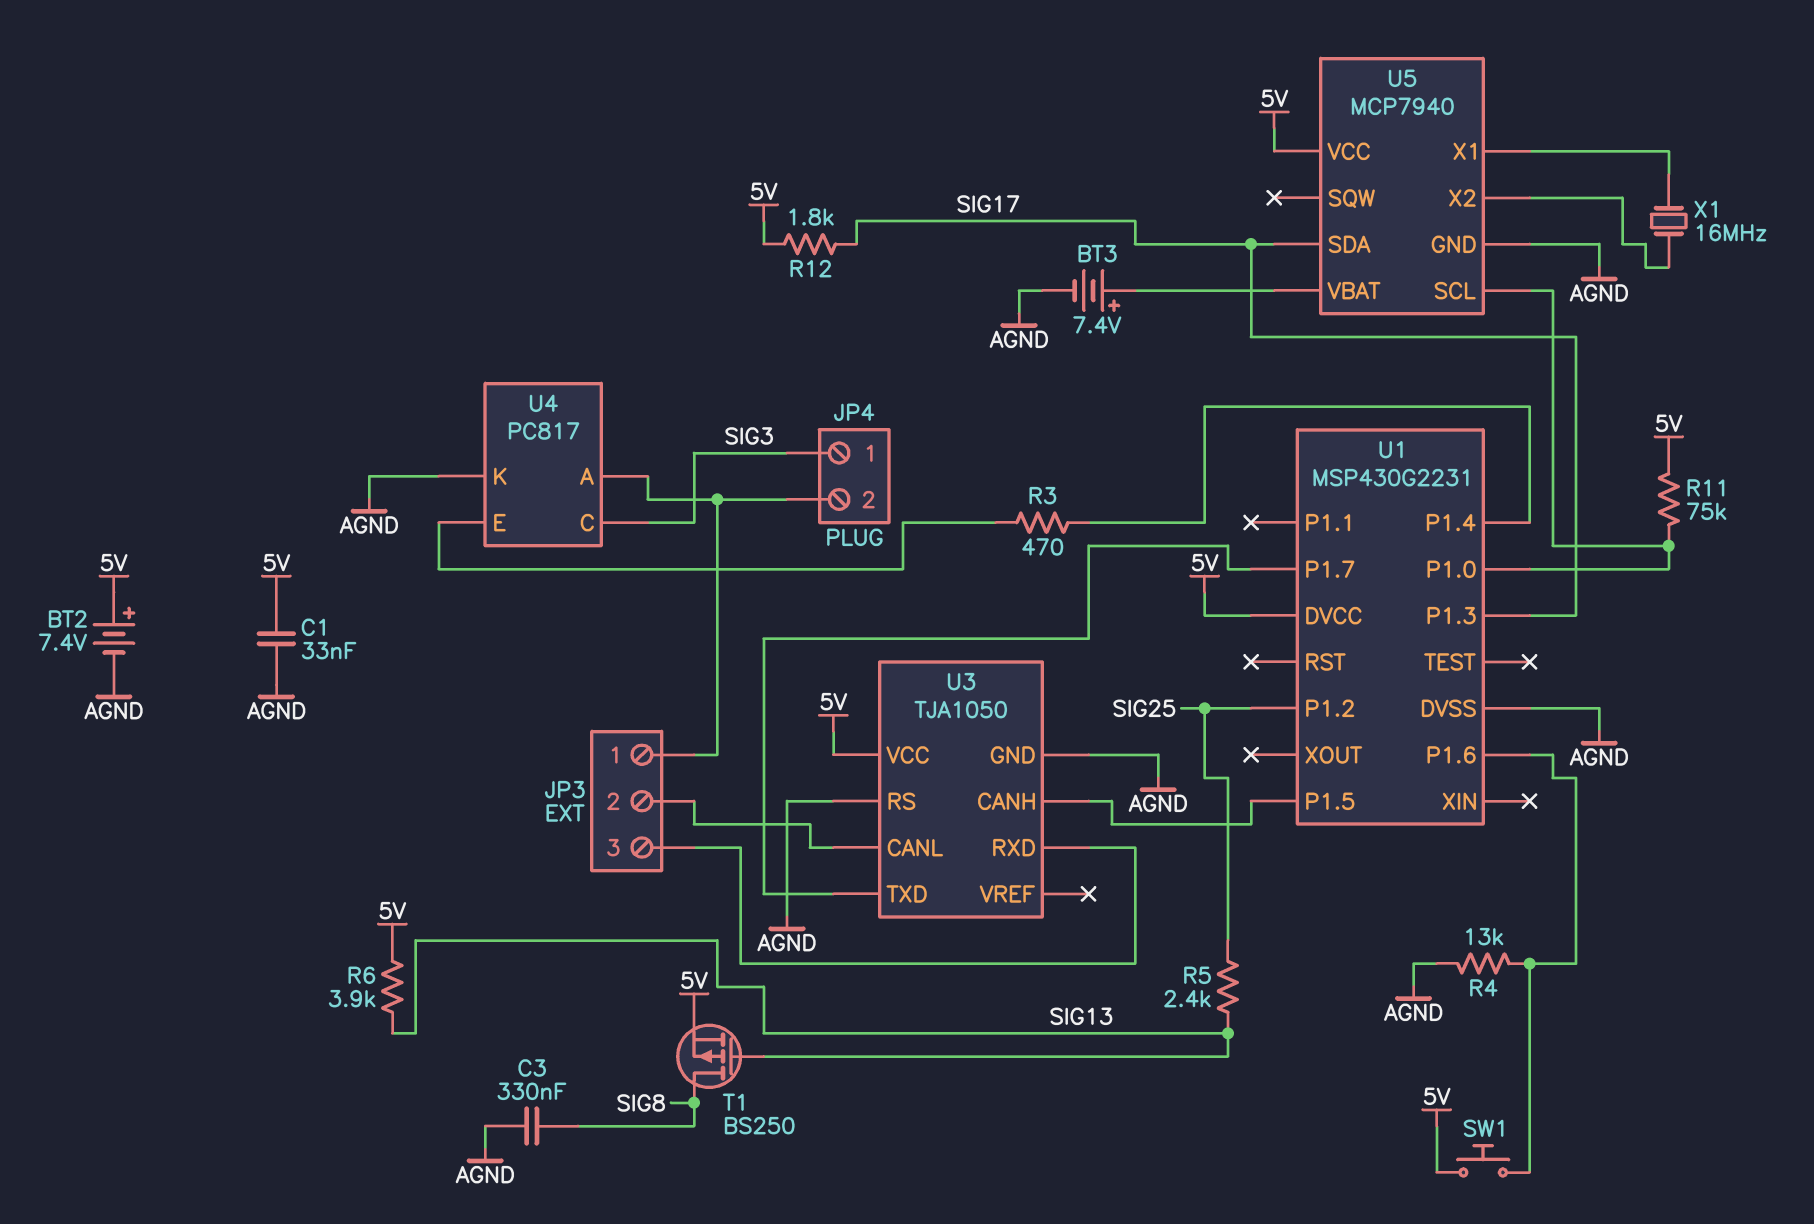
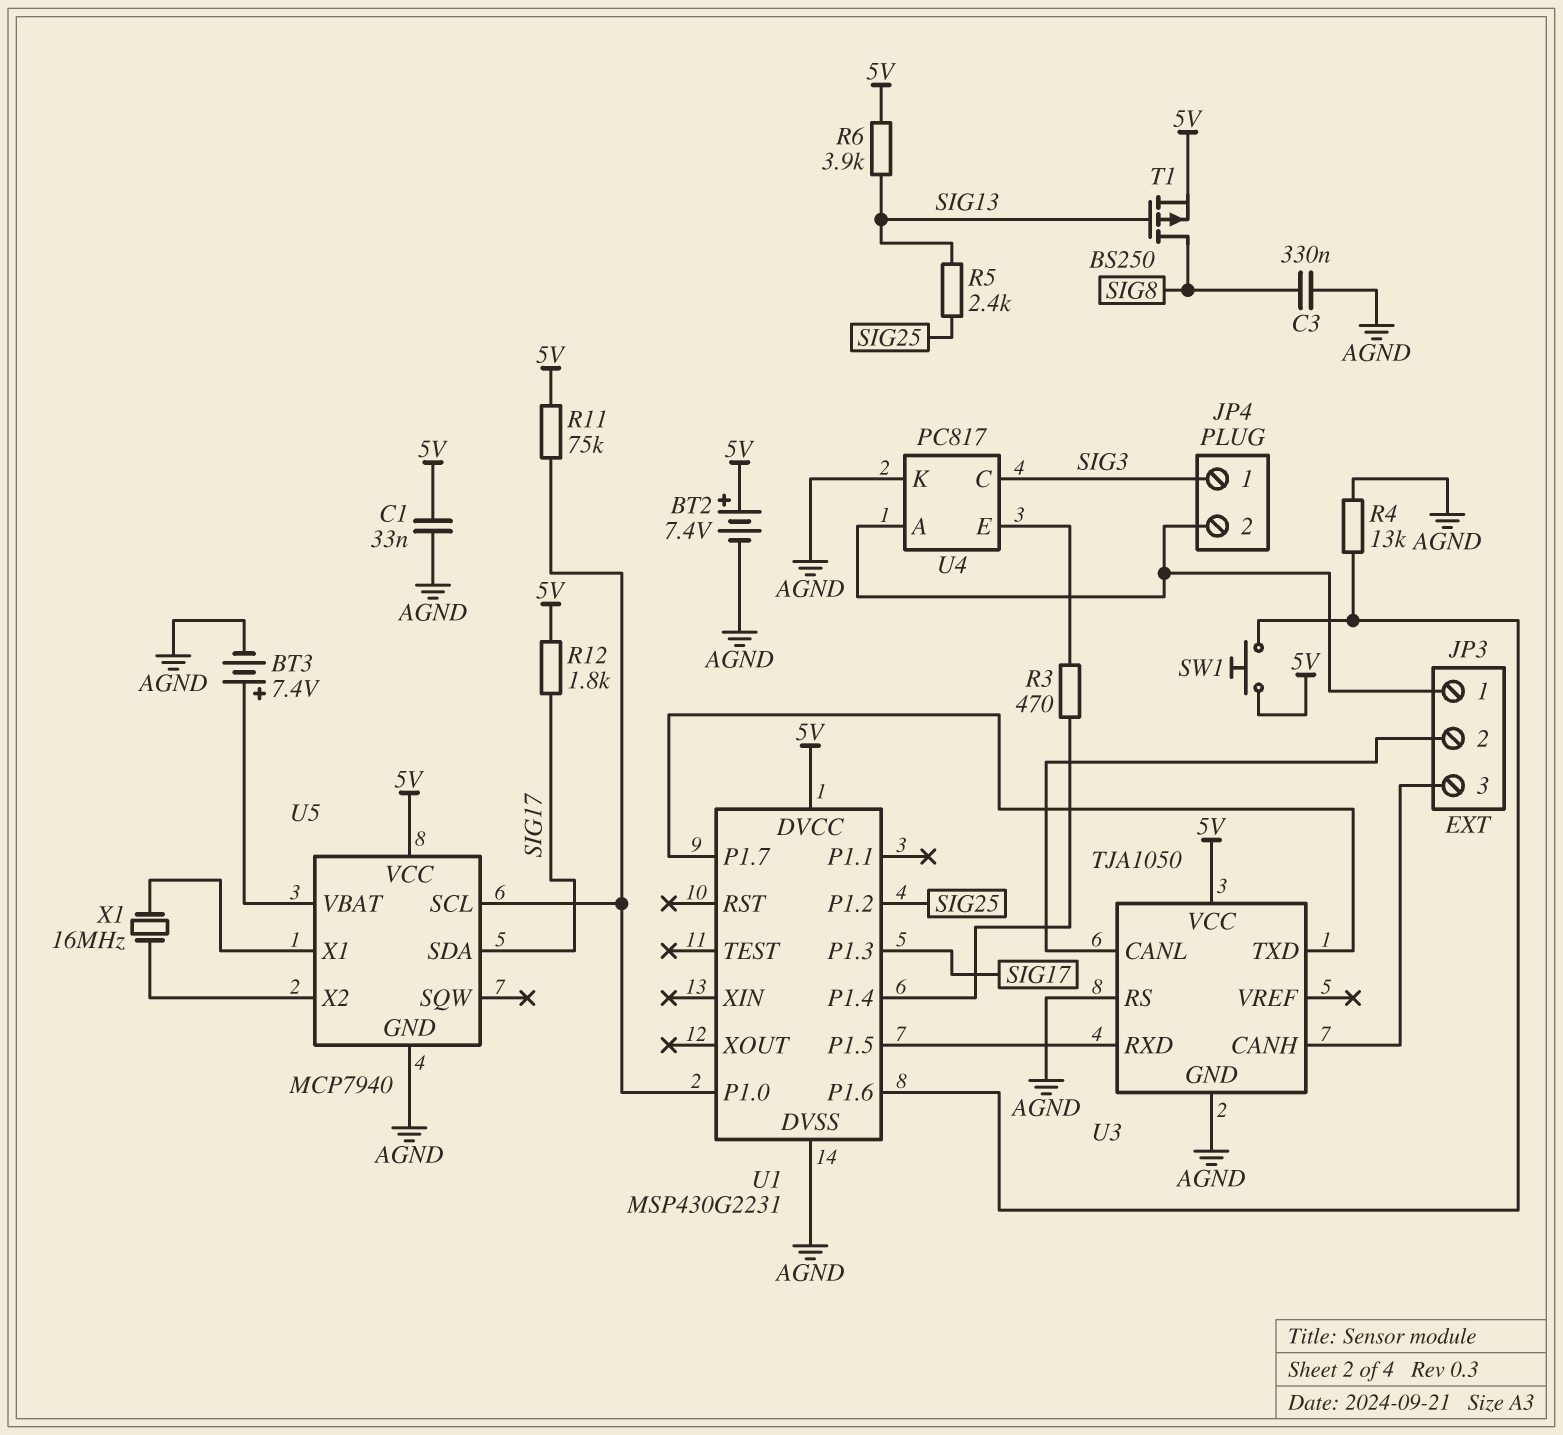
U3 pin CANH: U1/P1.5 -> JP3/3
U3 pin RXD: JP3/3 -> U1/P1.5

